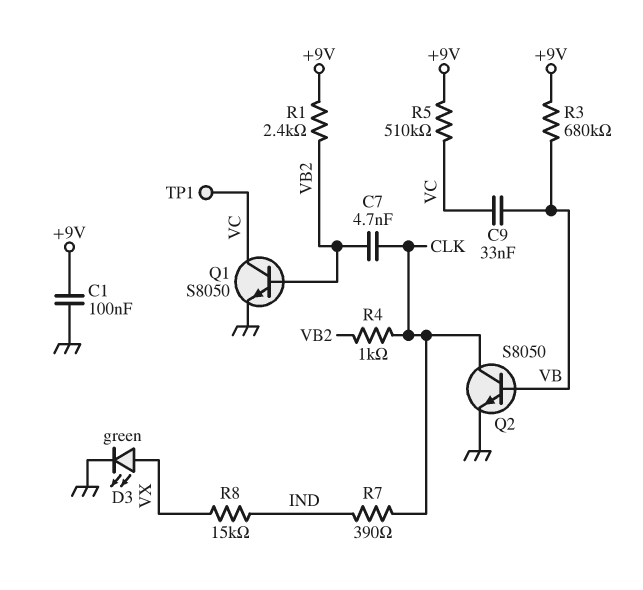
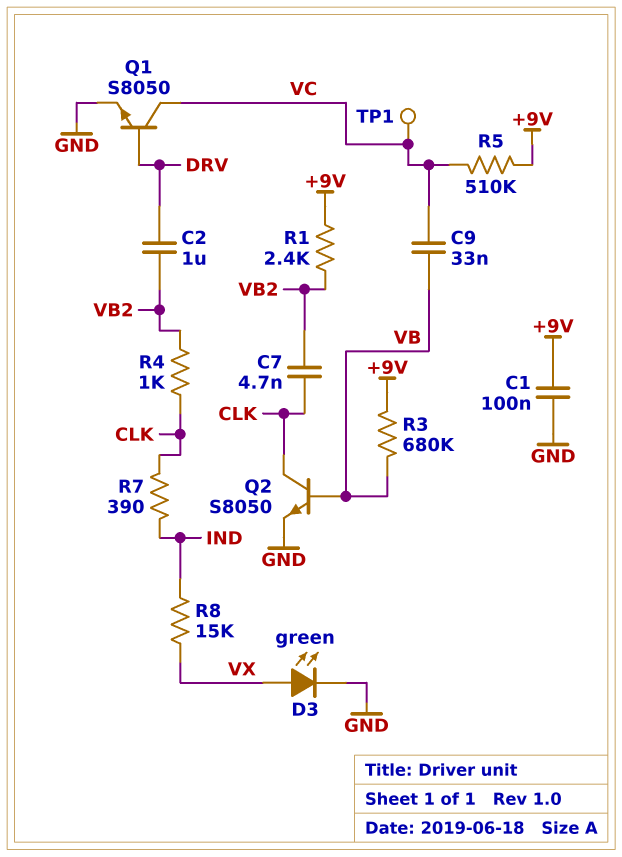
C2: none -> 1uF (DRV, VB2)
Q1: NPN S8050 (B VB2, C VC, E GND) -> NPN S8050 (B DRV, C VC, E GND)

